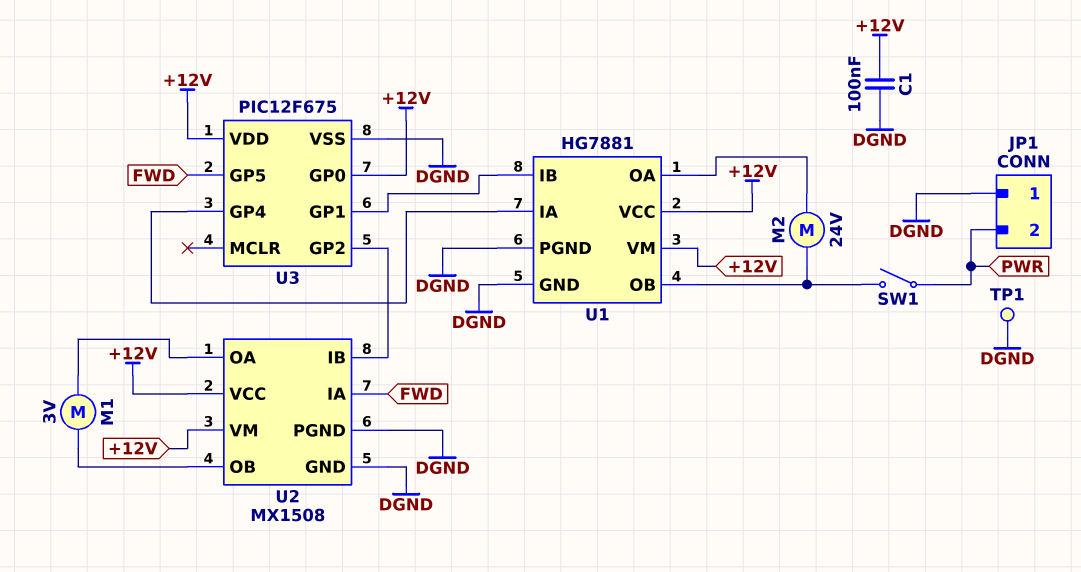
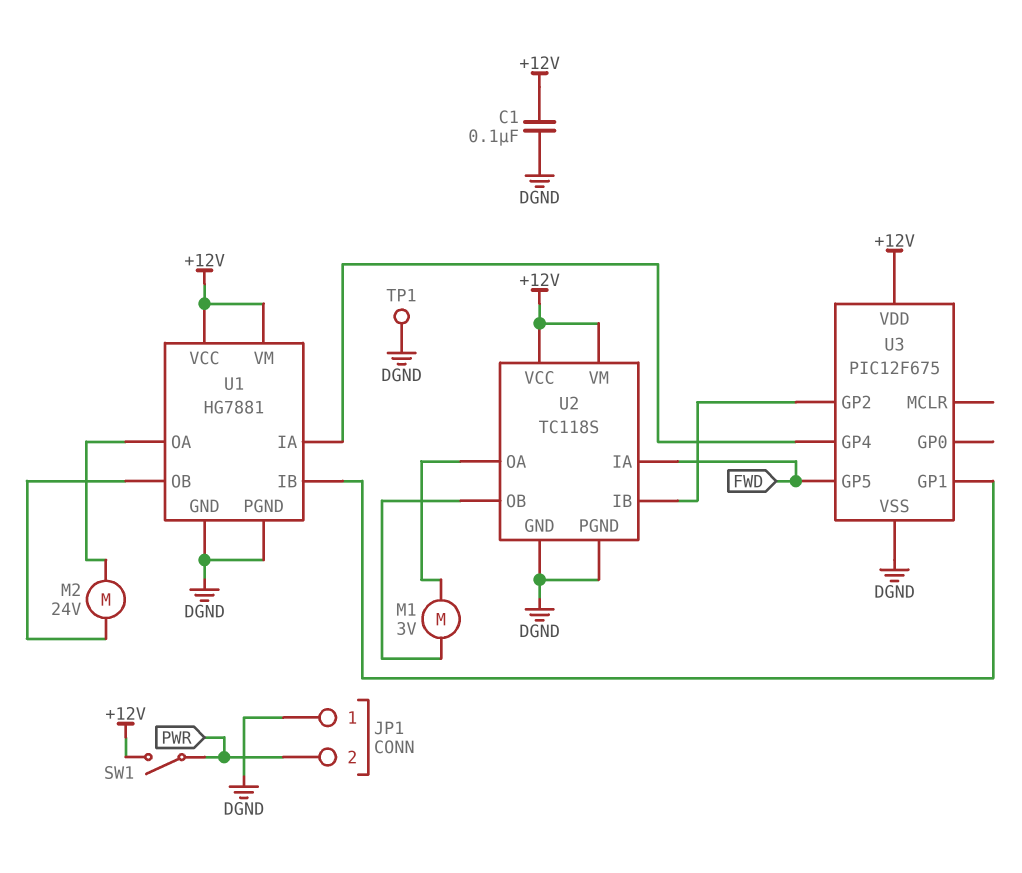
SW1: switch (PWR, U1/OB) -> switch (+12V, PWR)
U2: MX1508 -> TC118S
U3 pin GP0: +12V -> none

